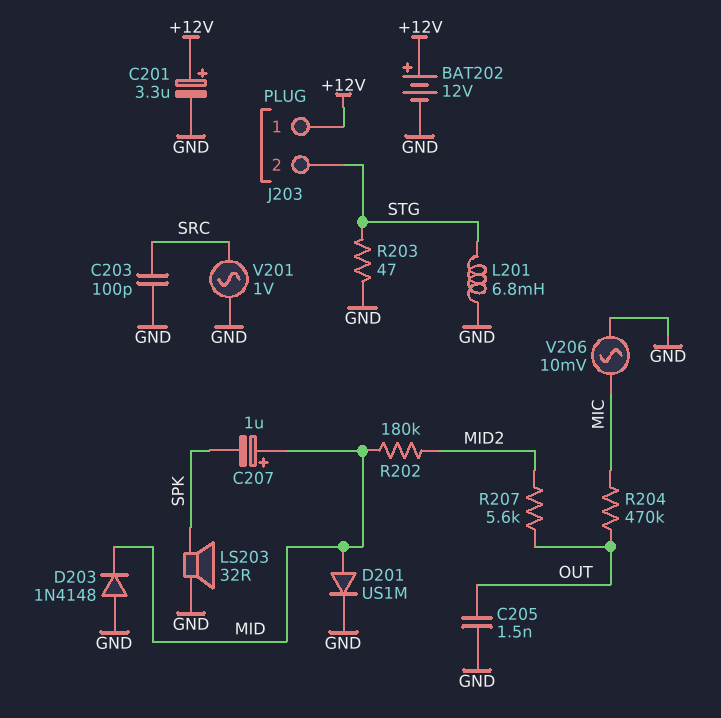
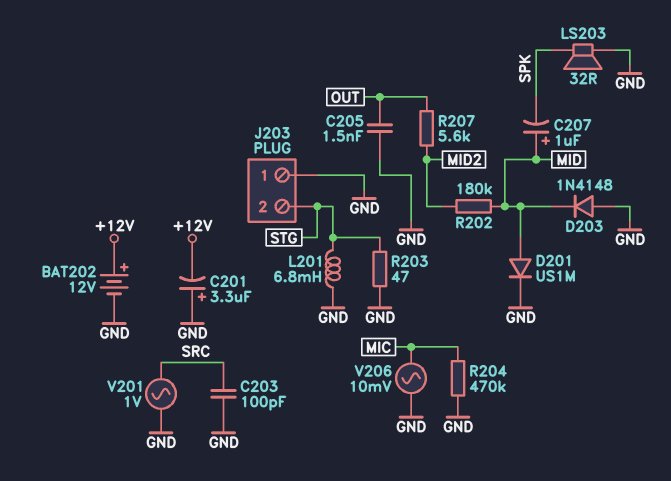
C201: 3.3uF (plus +12V, minus GND) -> 3.3uF (plus GND, minus +12V)
J203 pin 1: +12V -> GND
R204: 470k (MIC, OUT) -> 470k (GND, MIC)

